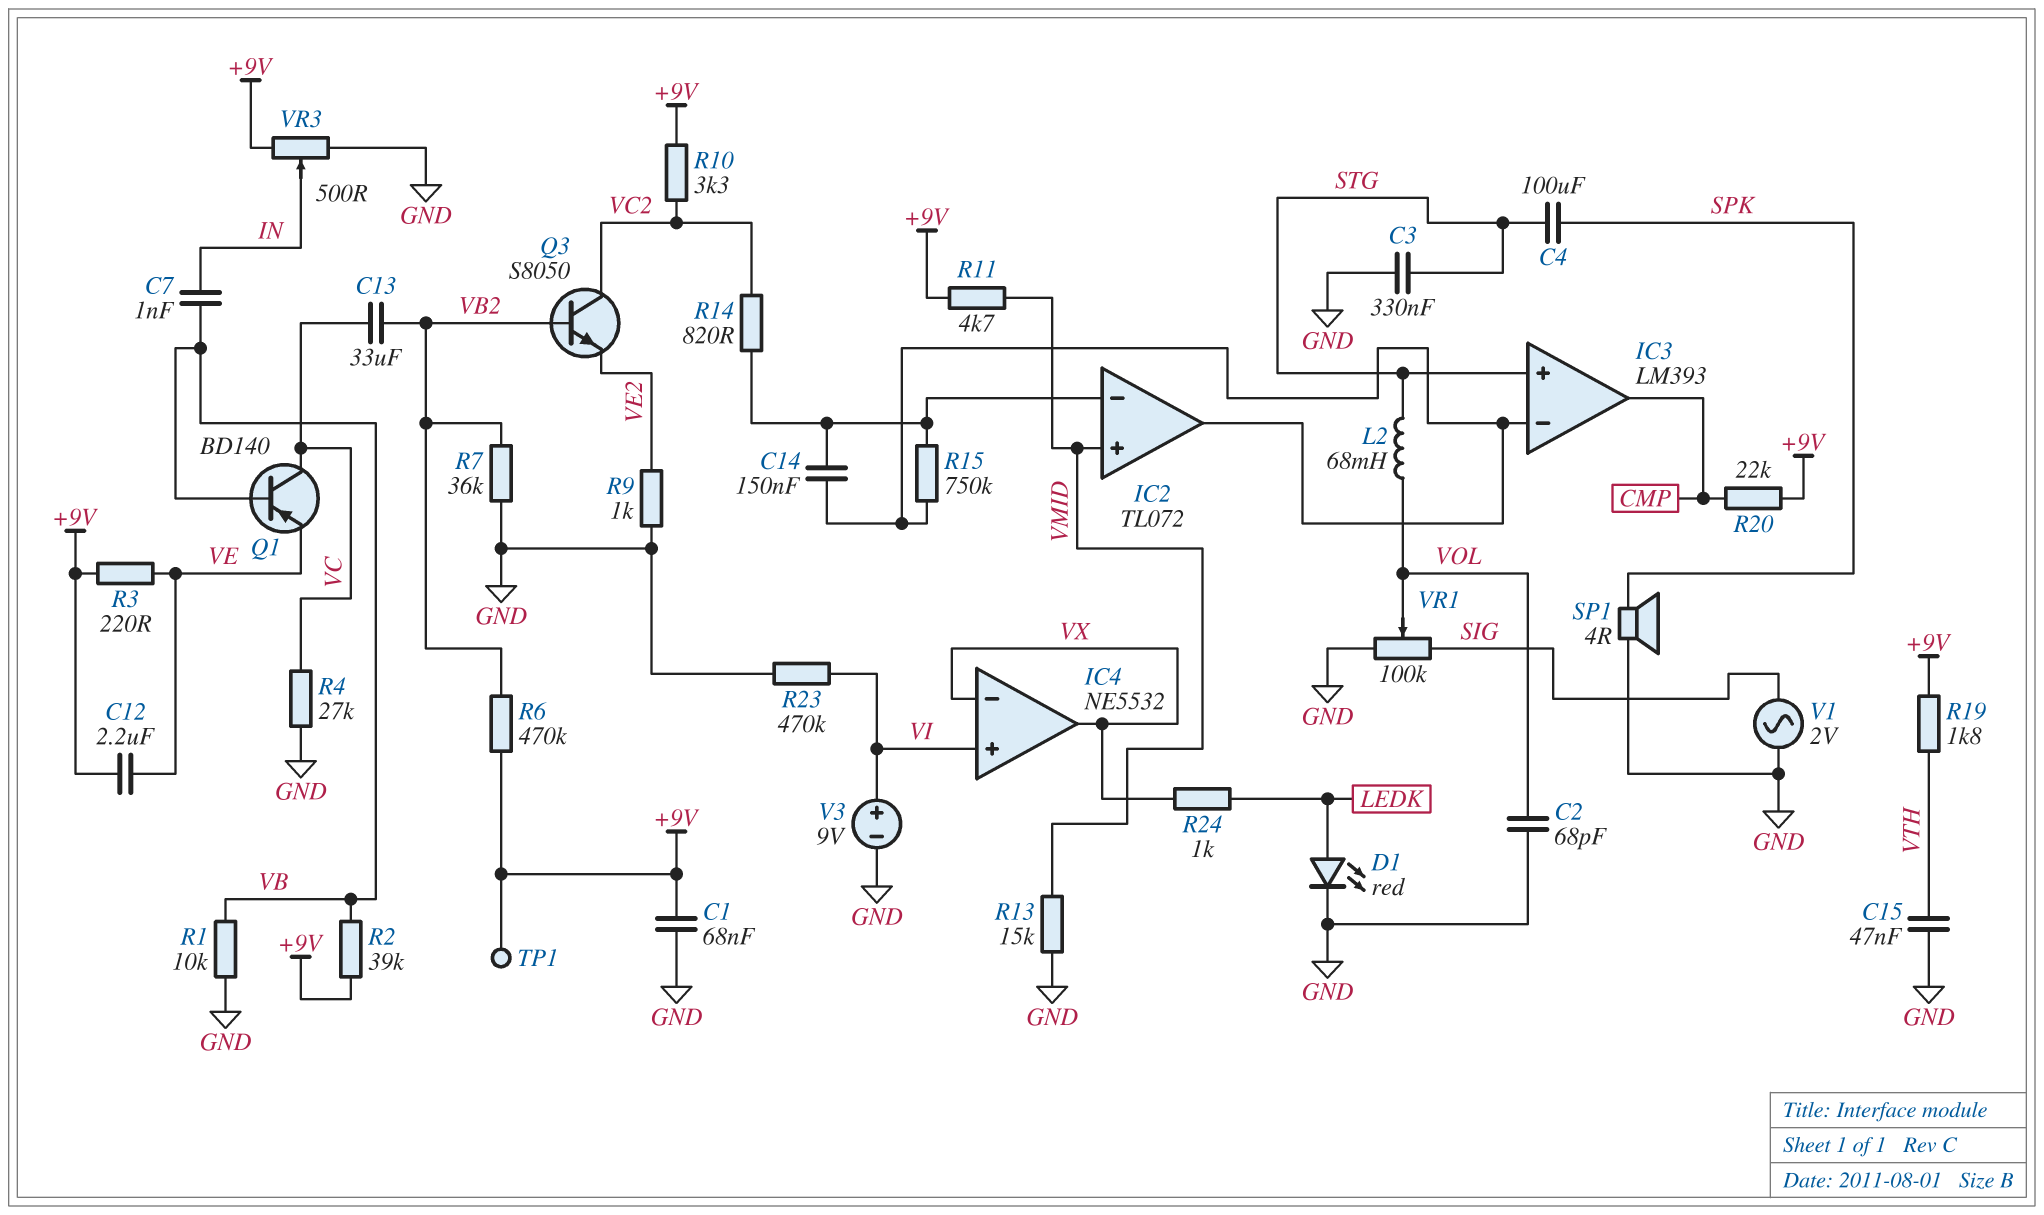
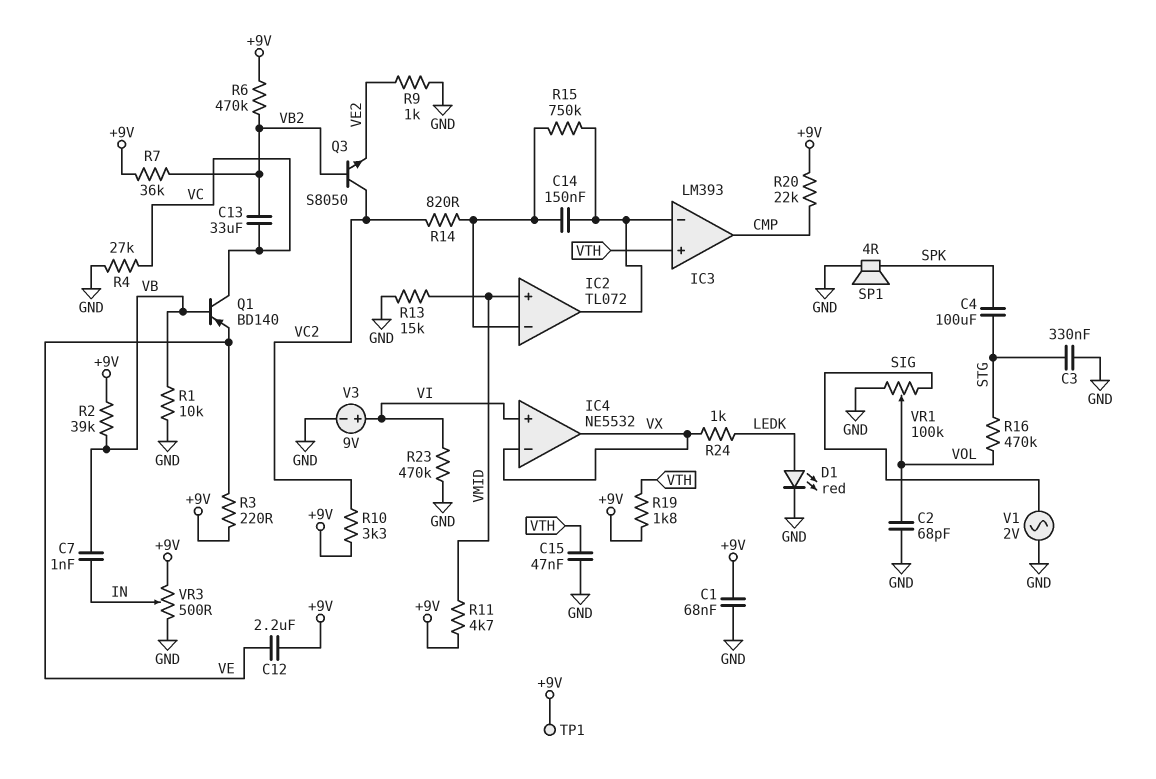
IC3 pin in+: STG -> VTH
L2: 68mH (STG, VOL) -> none
R7: 36k (GND, VB2) -> 36k (+9V, VB2)
R16: none -> 470k (STG, VOL)

